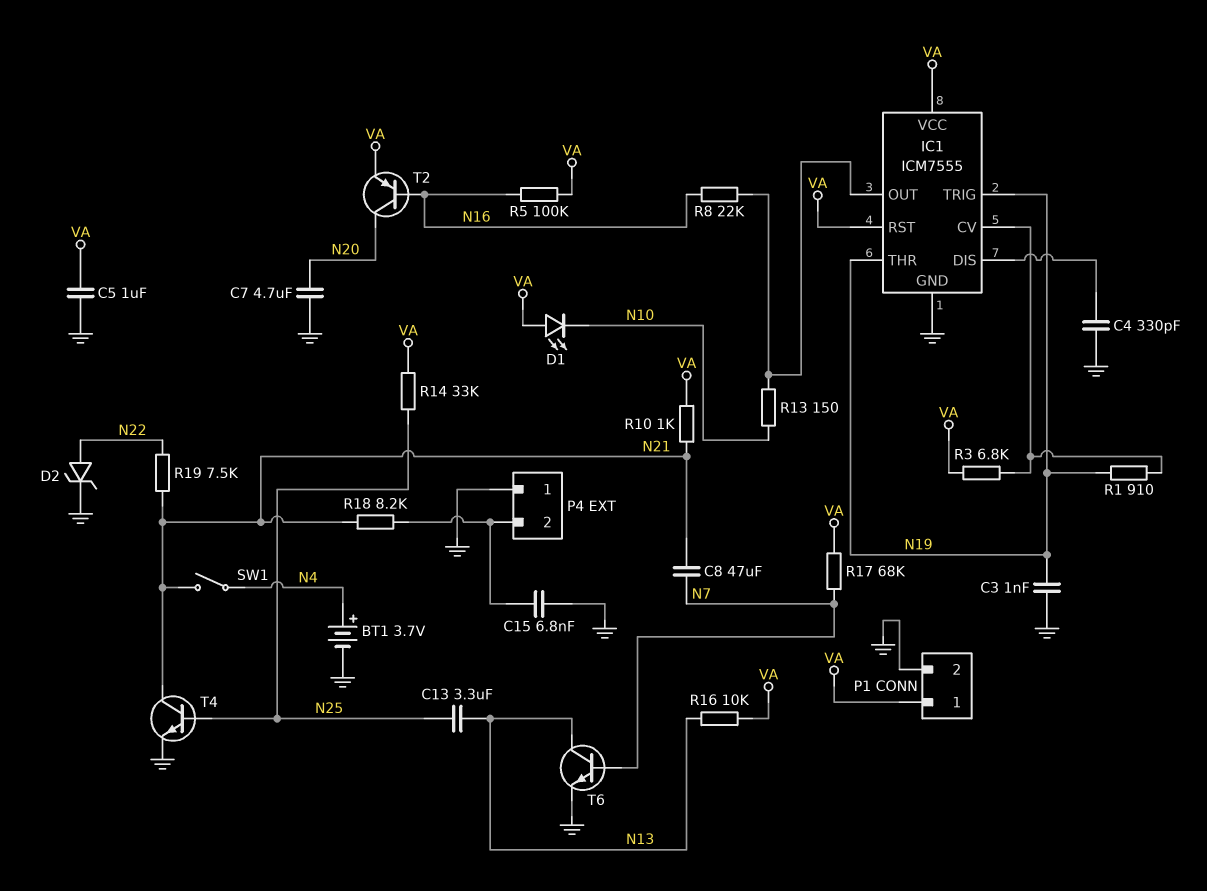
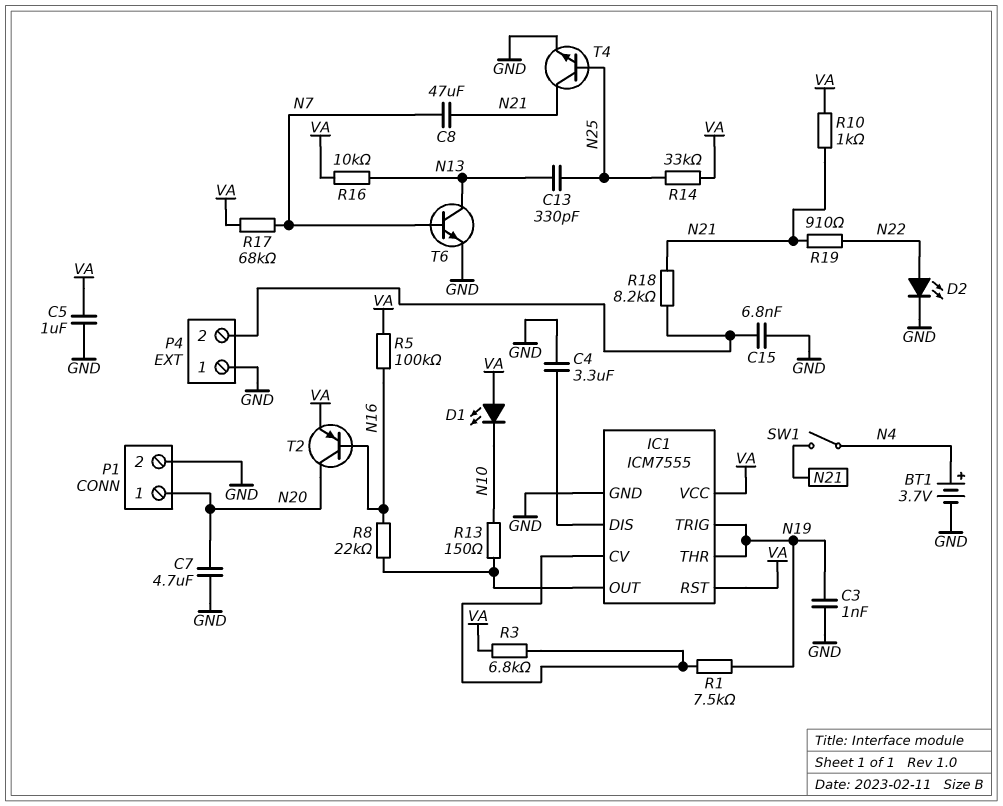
C4: 330pF (GND, IC1/DIS) -> 3.3uF (GND, IC1/DIS)
C13: 3.3uF (N13, N25) -> 330pF (N13, N25)
D2: zener (A N22, K GND) -> LED (A N22, K GND)
P1 pin 1: VA -> N20
R1: 910 (IC1/CV, N19) -> 7.5k (IC1/CV, N19)
R19: 7.5k (N21, N22) -> 910 (N21, N22)

